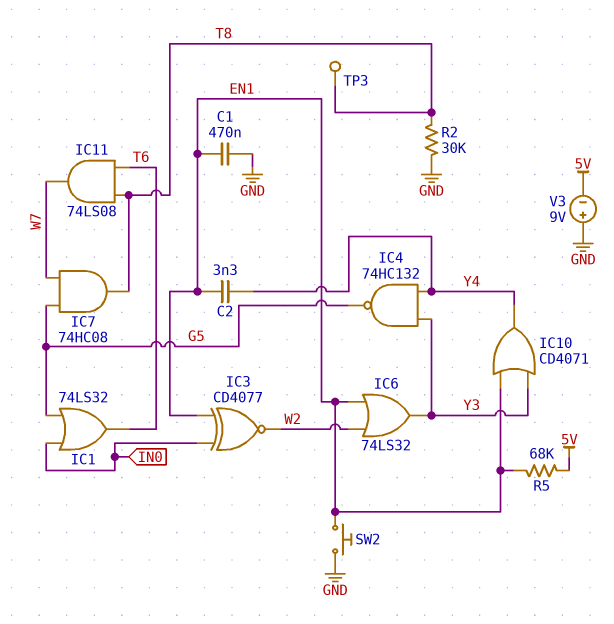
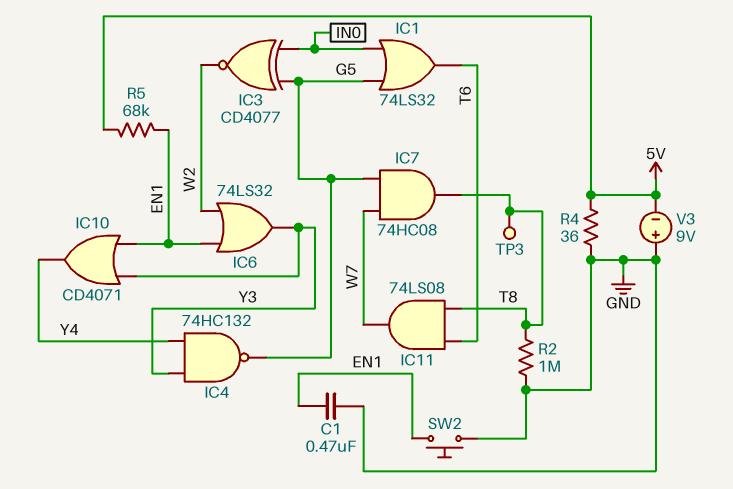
C2: 3.3nF (EN1, Y4) -> none
IC3: XNOR CD4077 (in EN1, in IN0, out W2) -> XNOR CD4077 (in G5, in IN0, out W2)
R2: 30k (GND, T8) -> 1M (GND, T8)
R4: none -> 36 (5V, GND)

